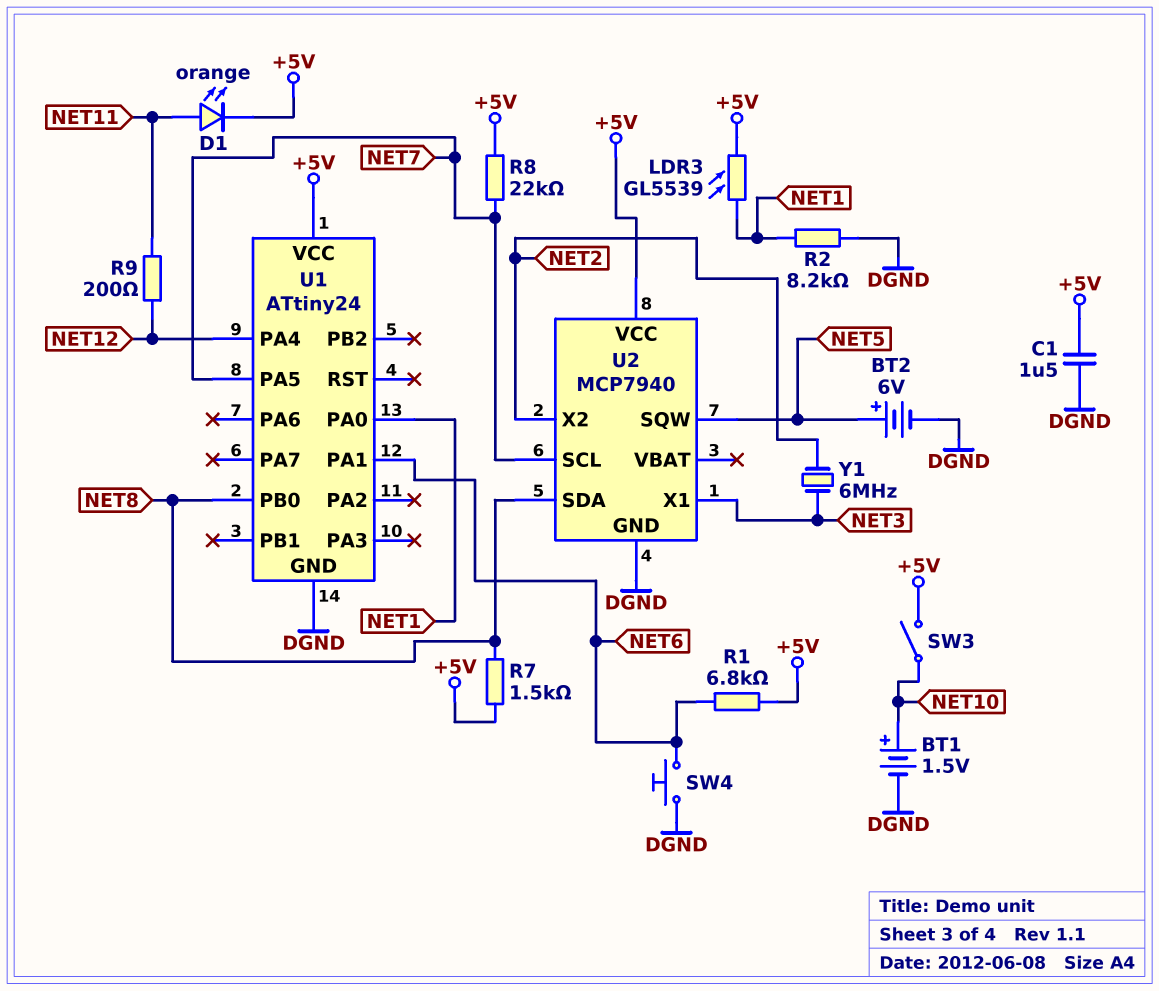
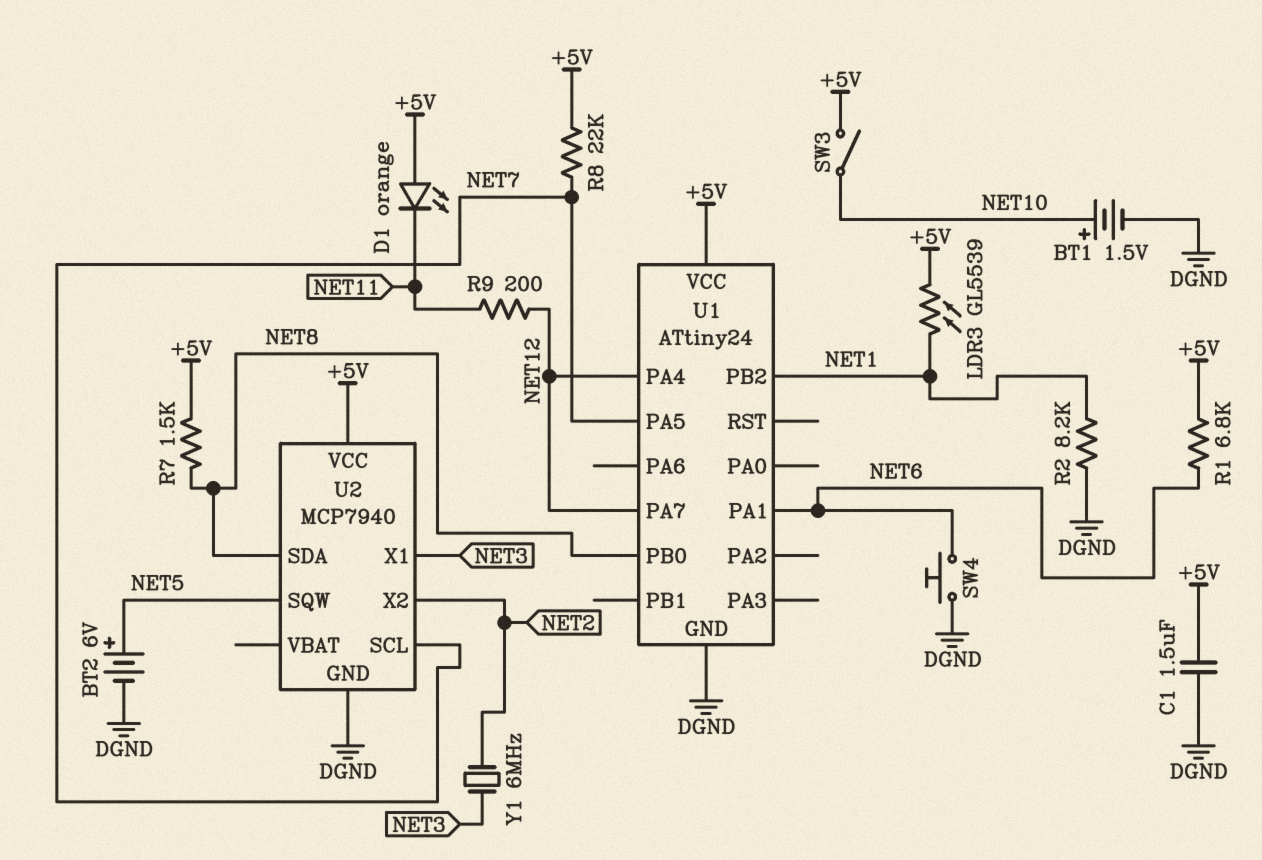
D1: LED orange (A NET11, K +5V) -> LED orange (A +5V, K NET11)
U1 pin PA0: NET1 -> none
U1 pin PA7: none -> NET12
U1 pin PB2: none -> NET1

